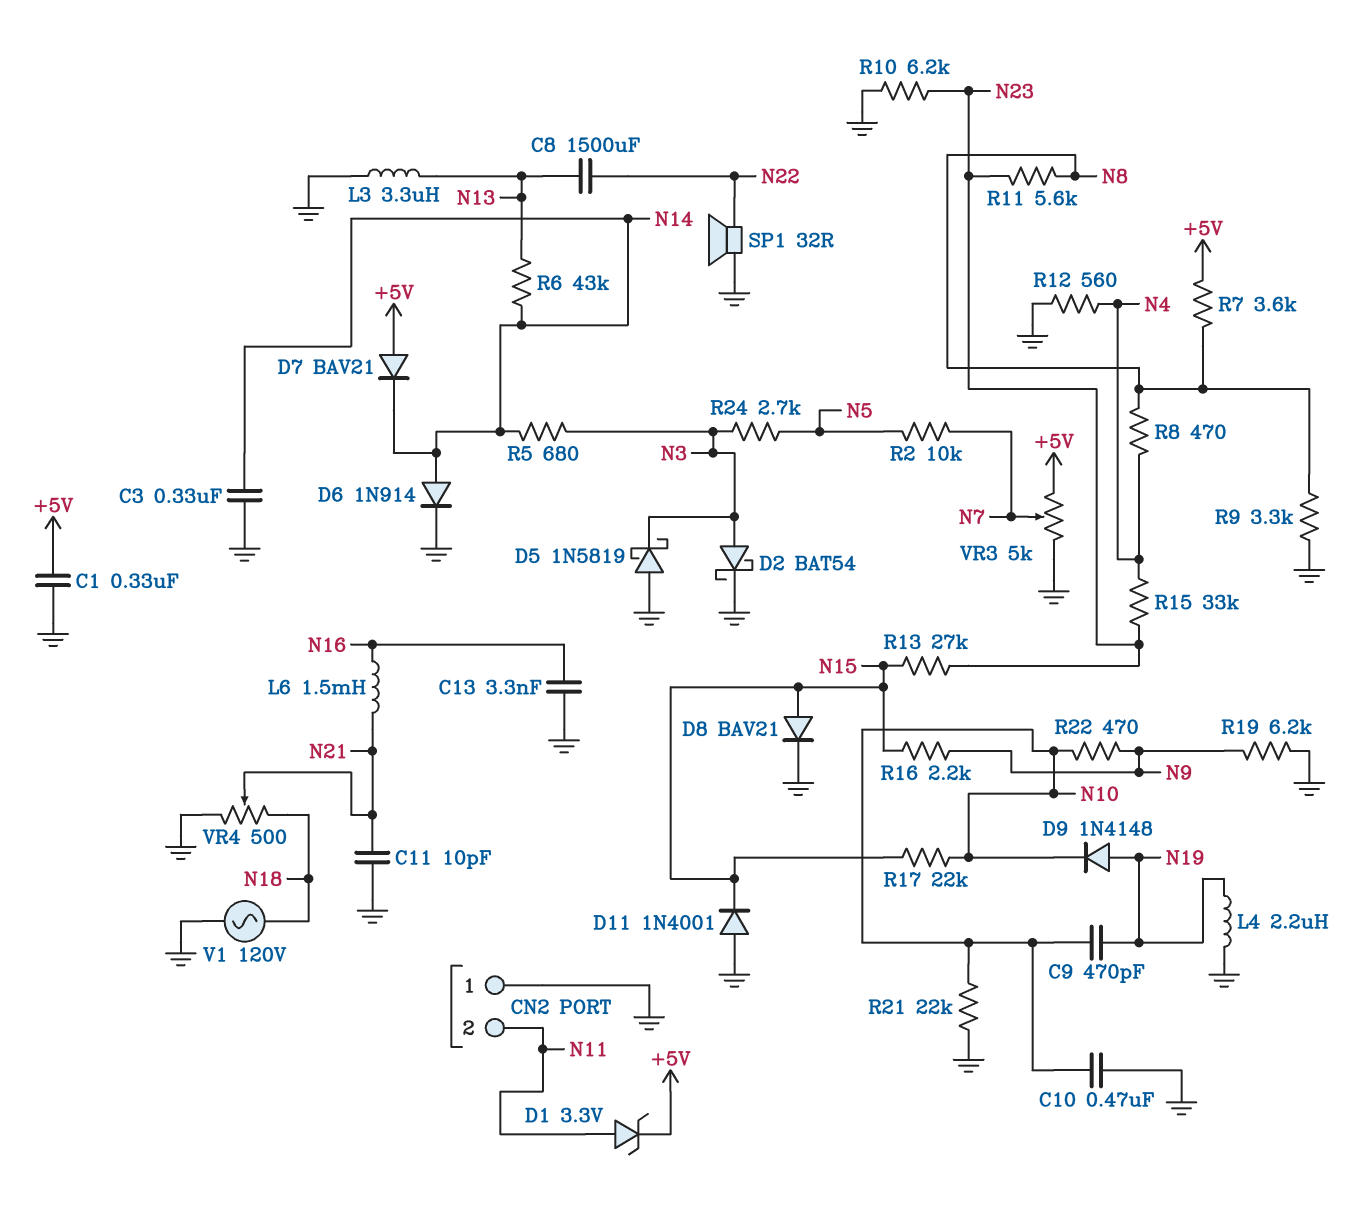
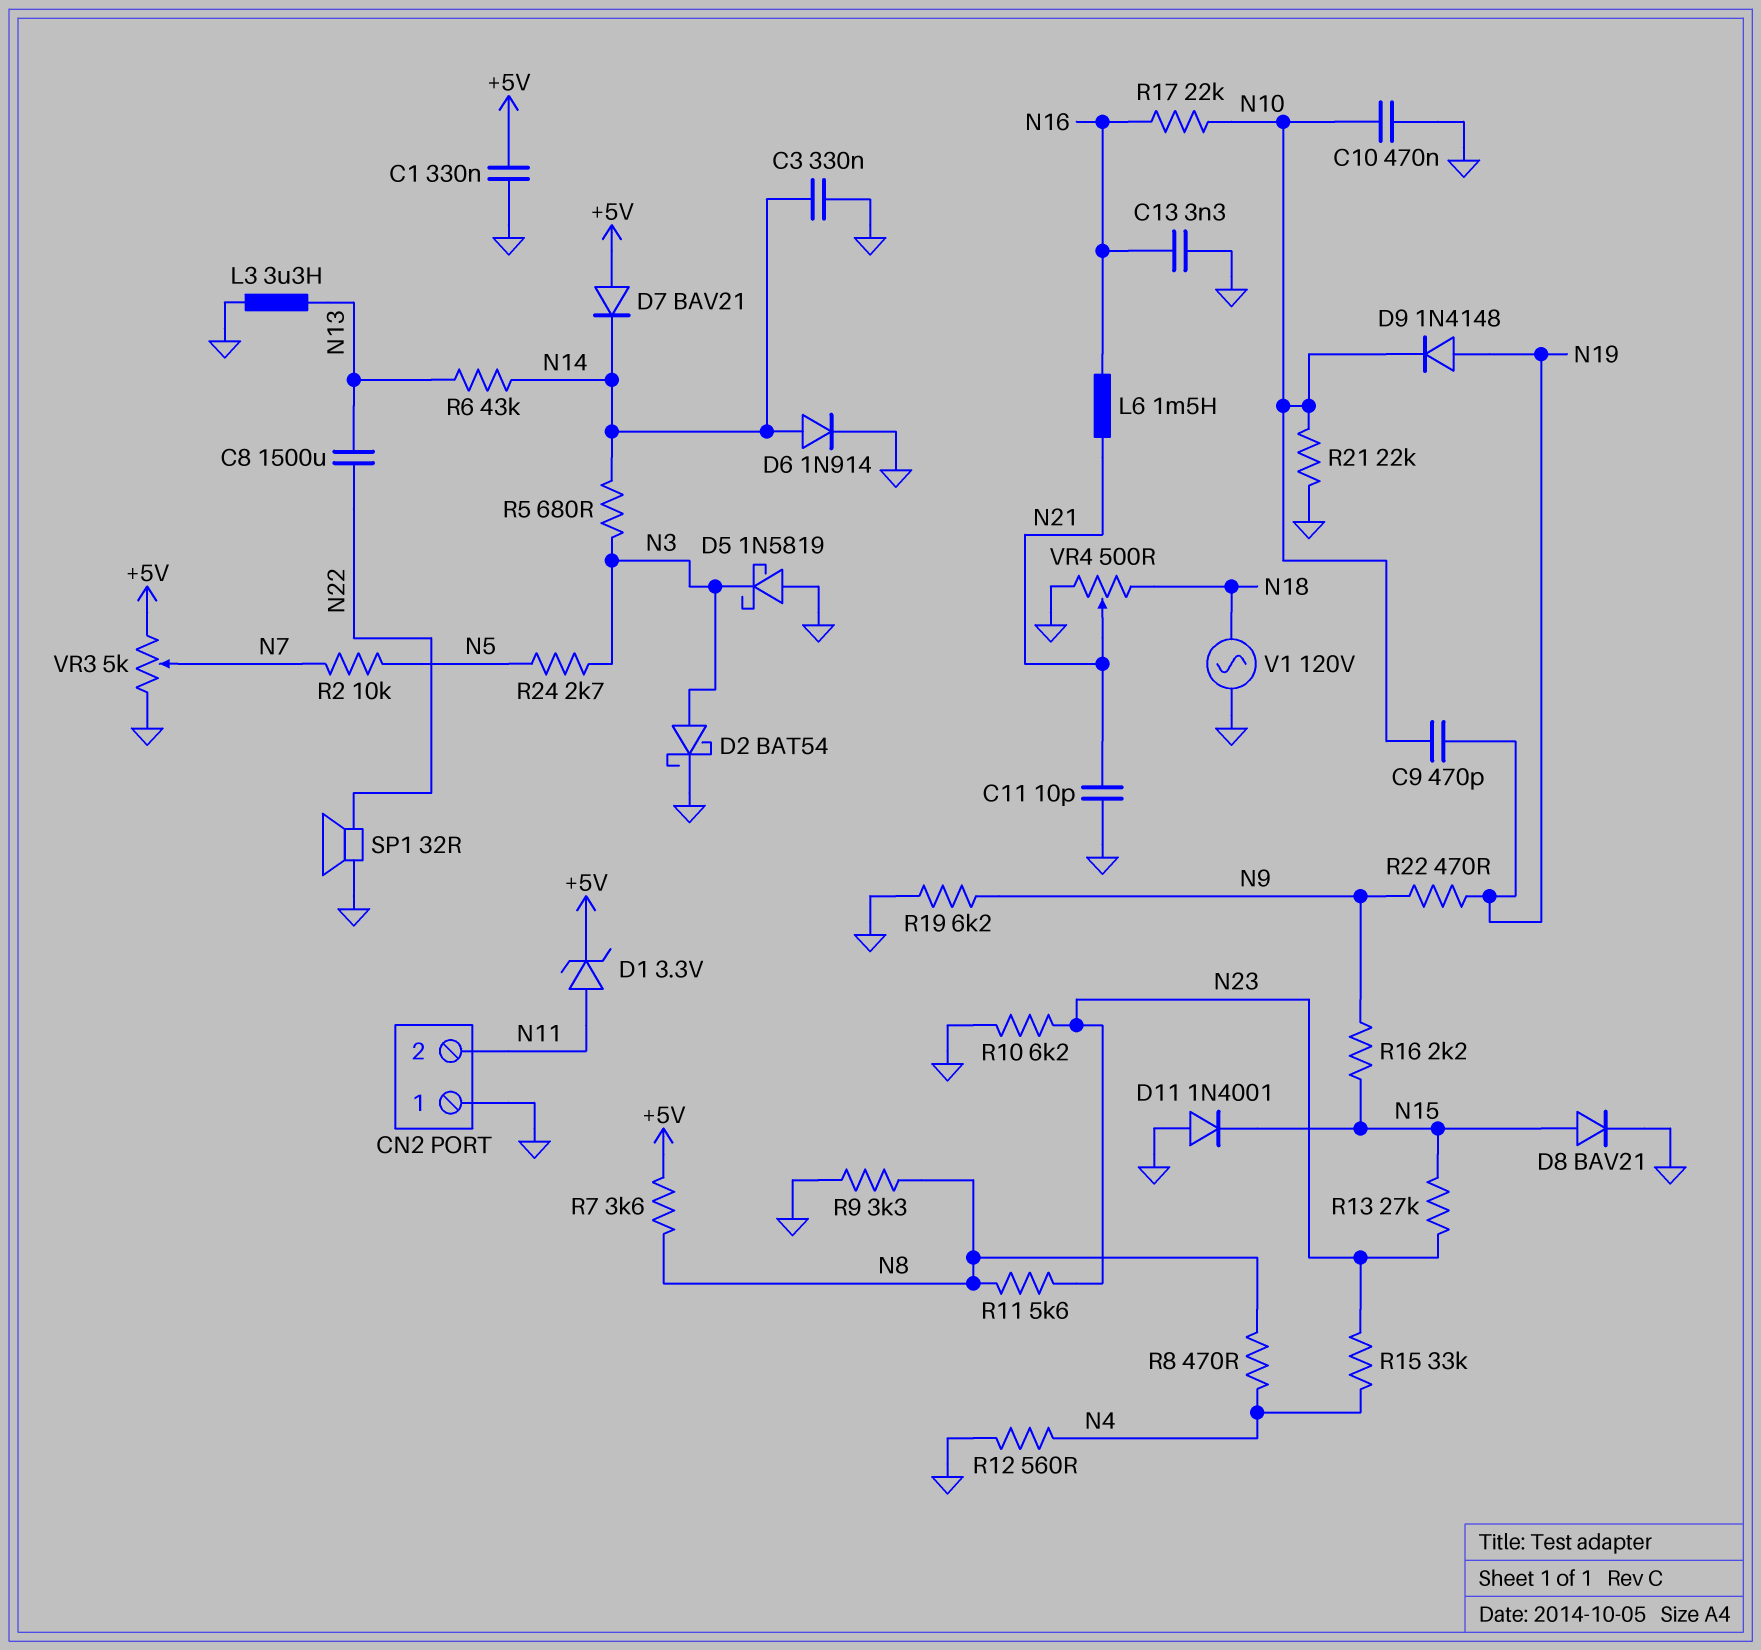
L4: 2.2uH (GND, N19) -> none
R17: 22k (N10, N15) -> 22k (N10, N16)
R22: 470 (N9, N10) -> 470 (N9, N19)

